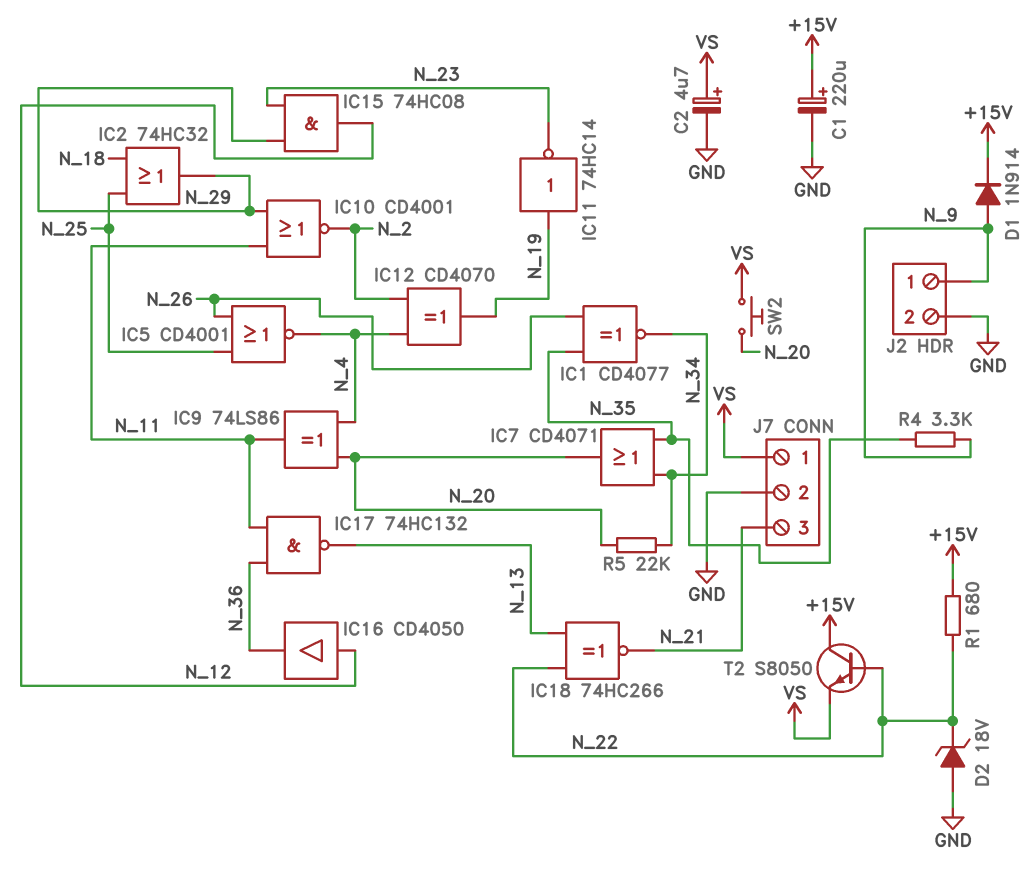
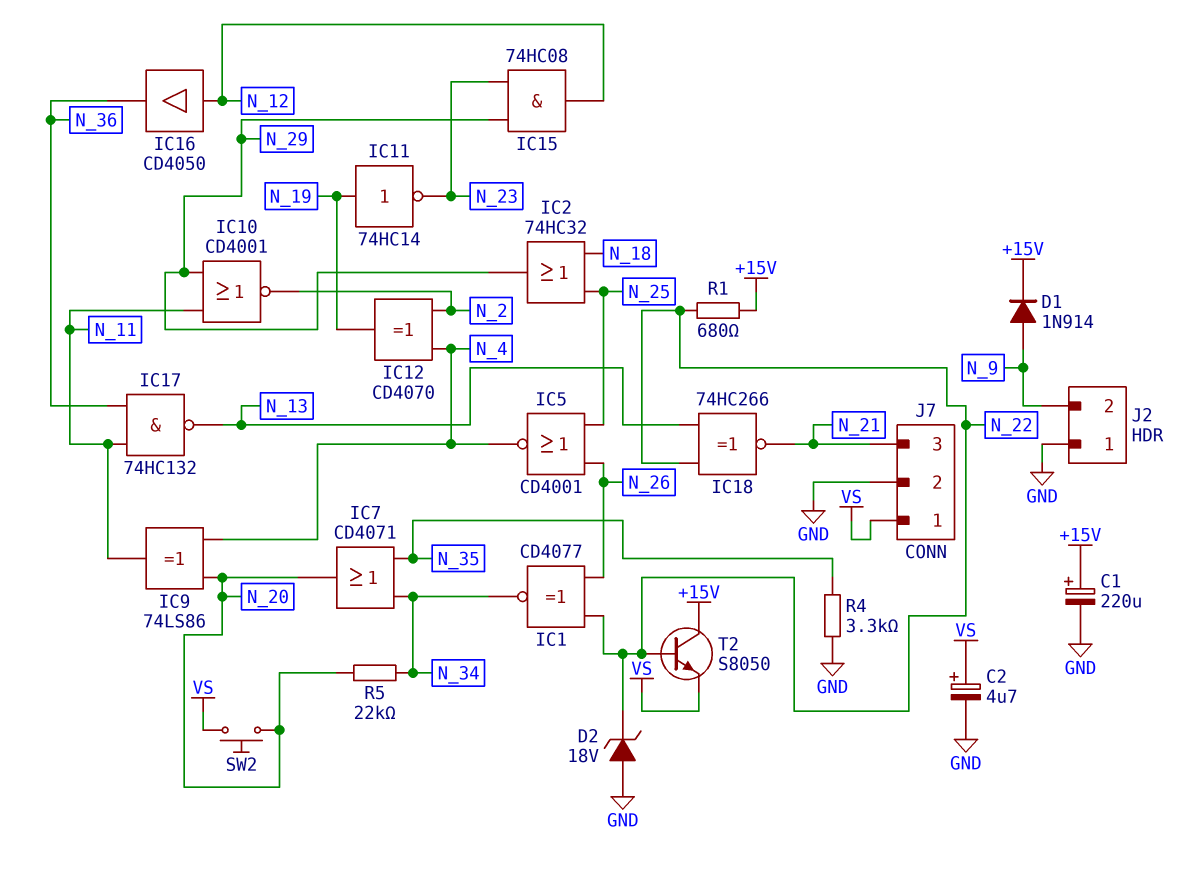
IC1: XNOR CD4077 (in N_26, in N_35, out N_34) -> XNOR CD4077 (in N_22, in N_26, out N_34)
J2 pin 1: N_9 -> GND
J2 pin 2: GND -> N_9
R4: 3.3k (N_9, N_35) -> 3.3k (GND, N_35)

